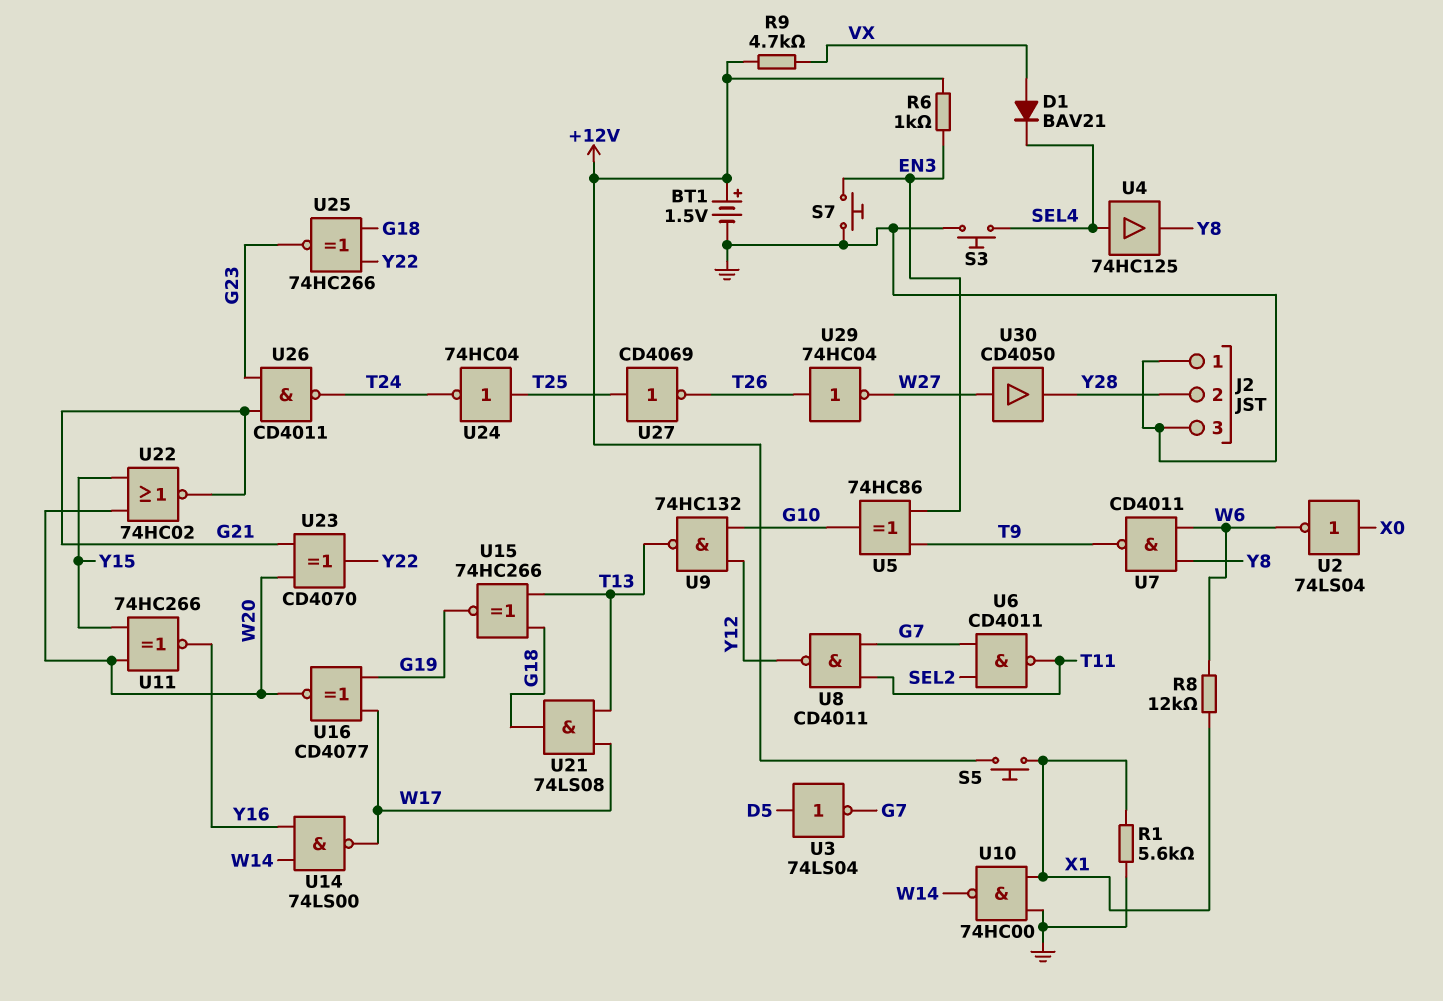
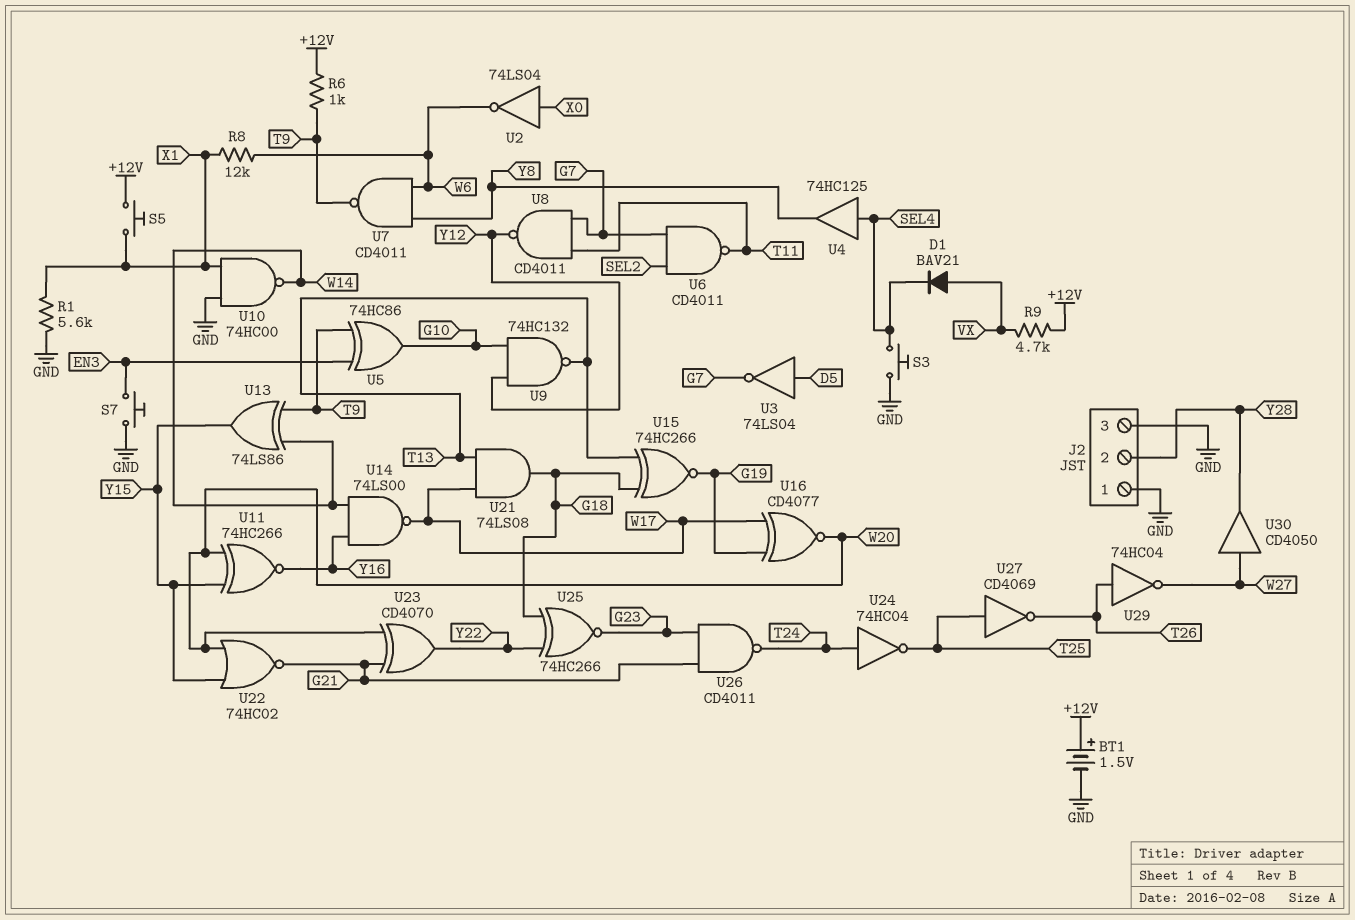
R6: 1k (+12V, EN3) -> 1k (+12V, T9)
U13: none -> XOR 74LS86 (in T9, in W14, out Y15)
U24: NOT 74HC04 (in T25, out T24) -> NOT 74HC04 (in T24, out T25)

